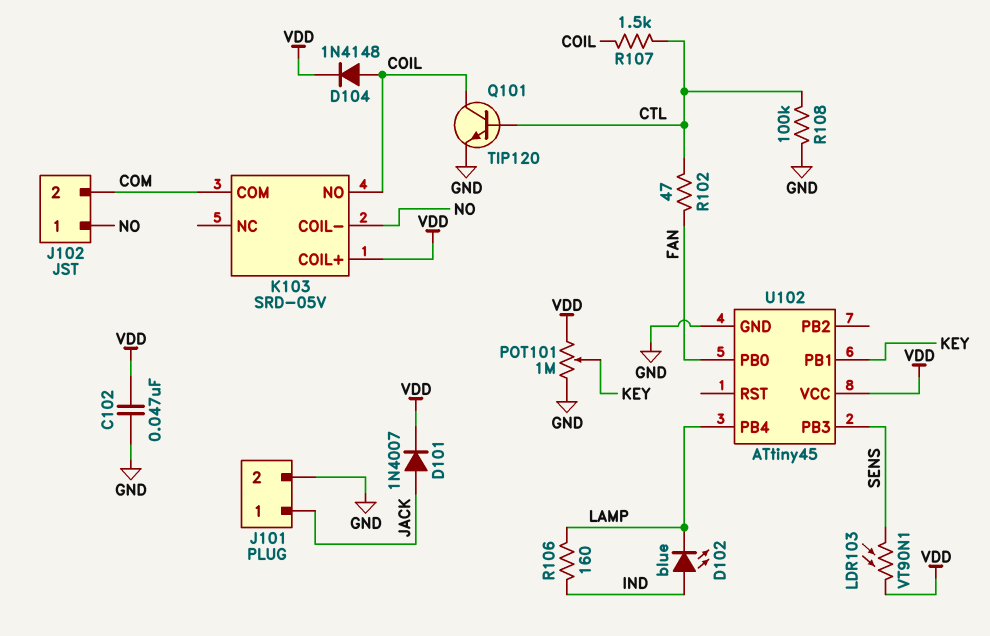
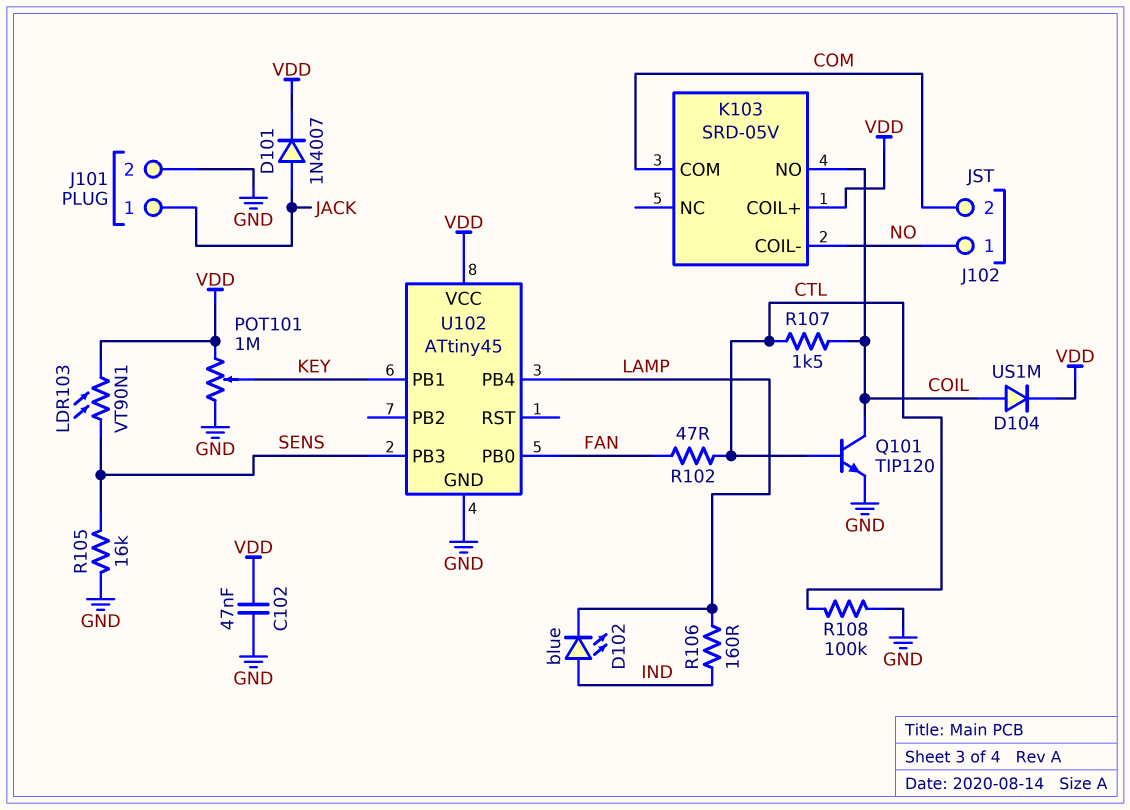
D104: diode 1N4148 (A COIL, K VDD) -> diode US1M (A COIL, K VDD)
R105: none -> 16k (GND, SENS)

